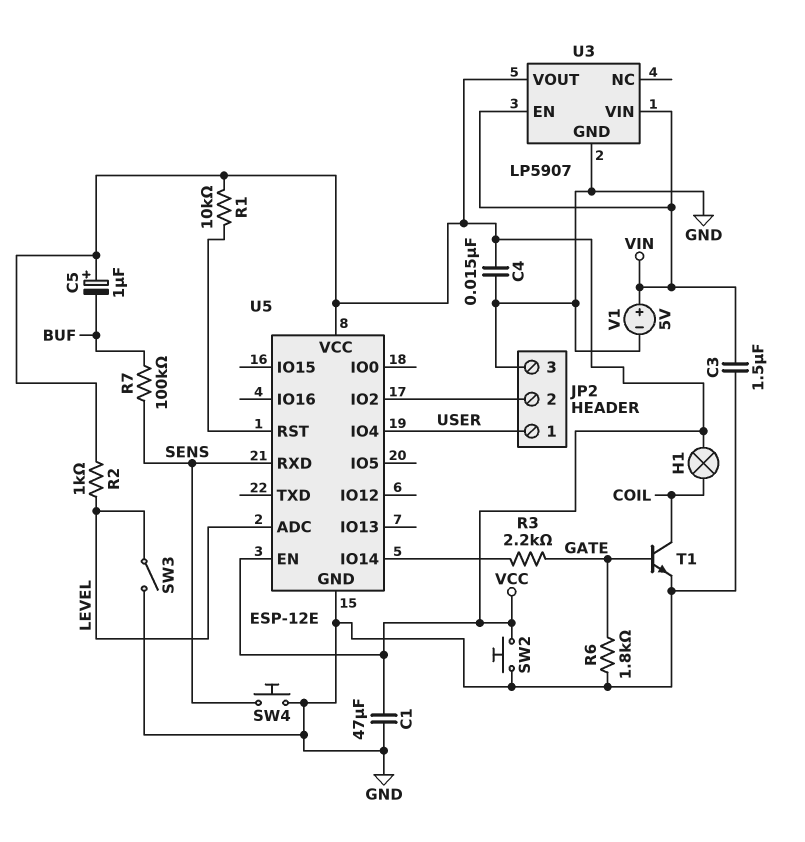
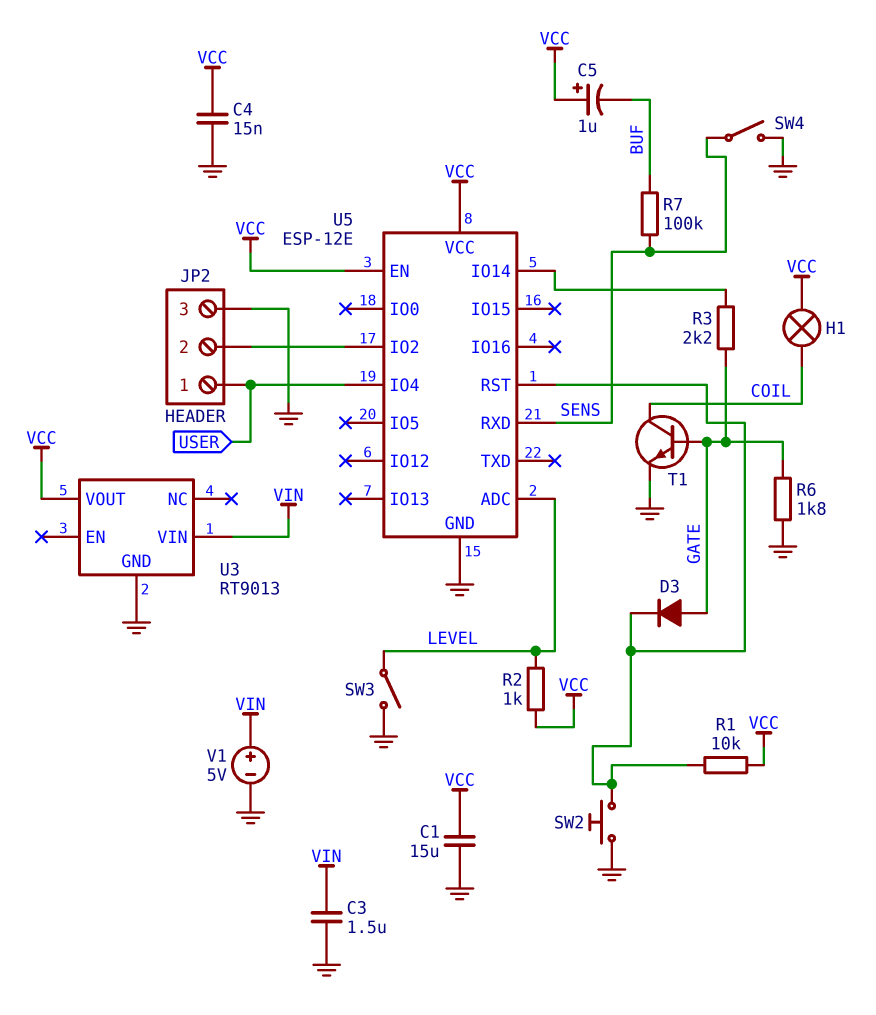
C1: 47uF (GND, VCC) -> 15uF (GND, VCC)
D3: none -> diode (A GATE, K U5/RST)
SW2: button (GND, VCC) -> button (GND, U5/RST)
SW4: button (GND, SENS) -> switch (GND, SENS)
U3: LP5907 -> RT9013
U3 pin EN: VIN -> none

